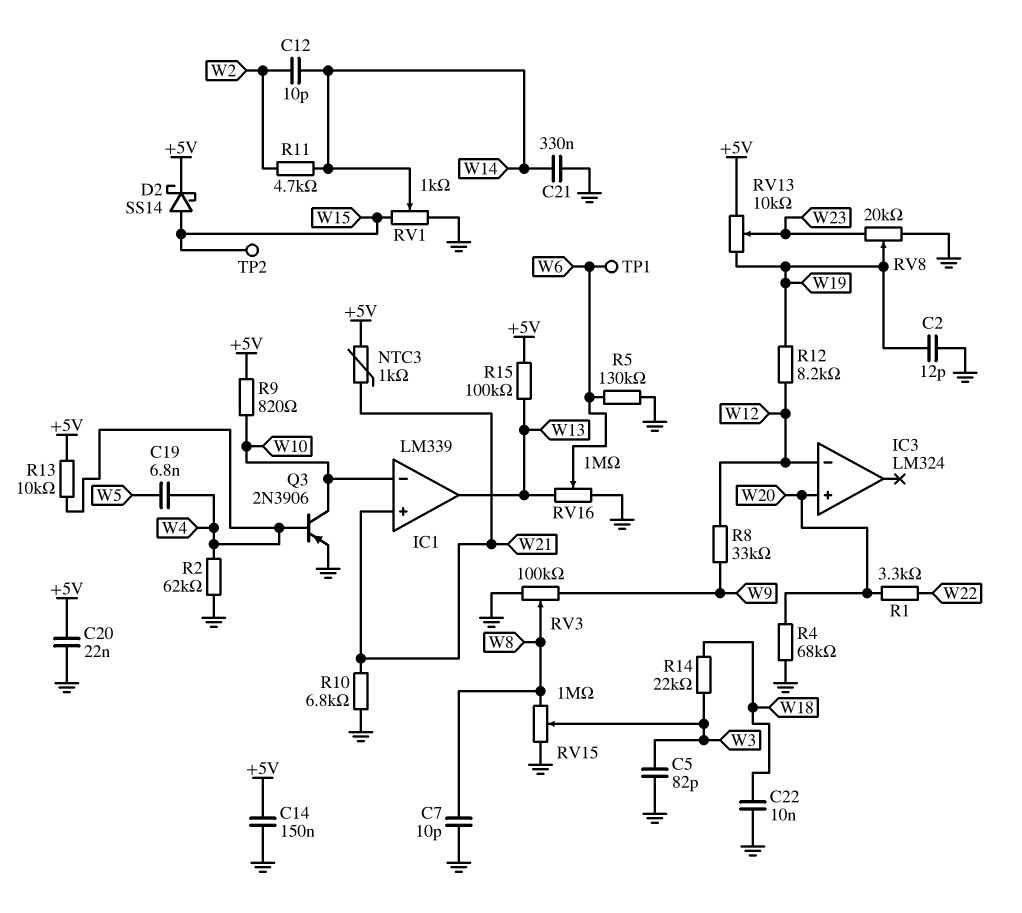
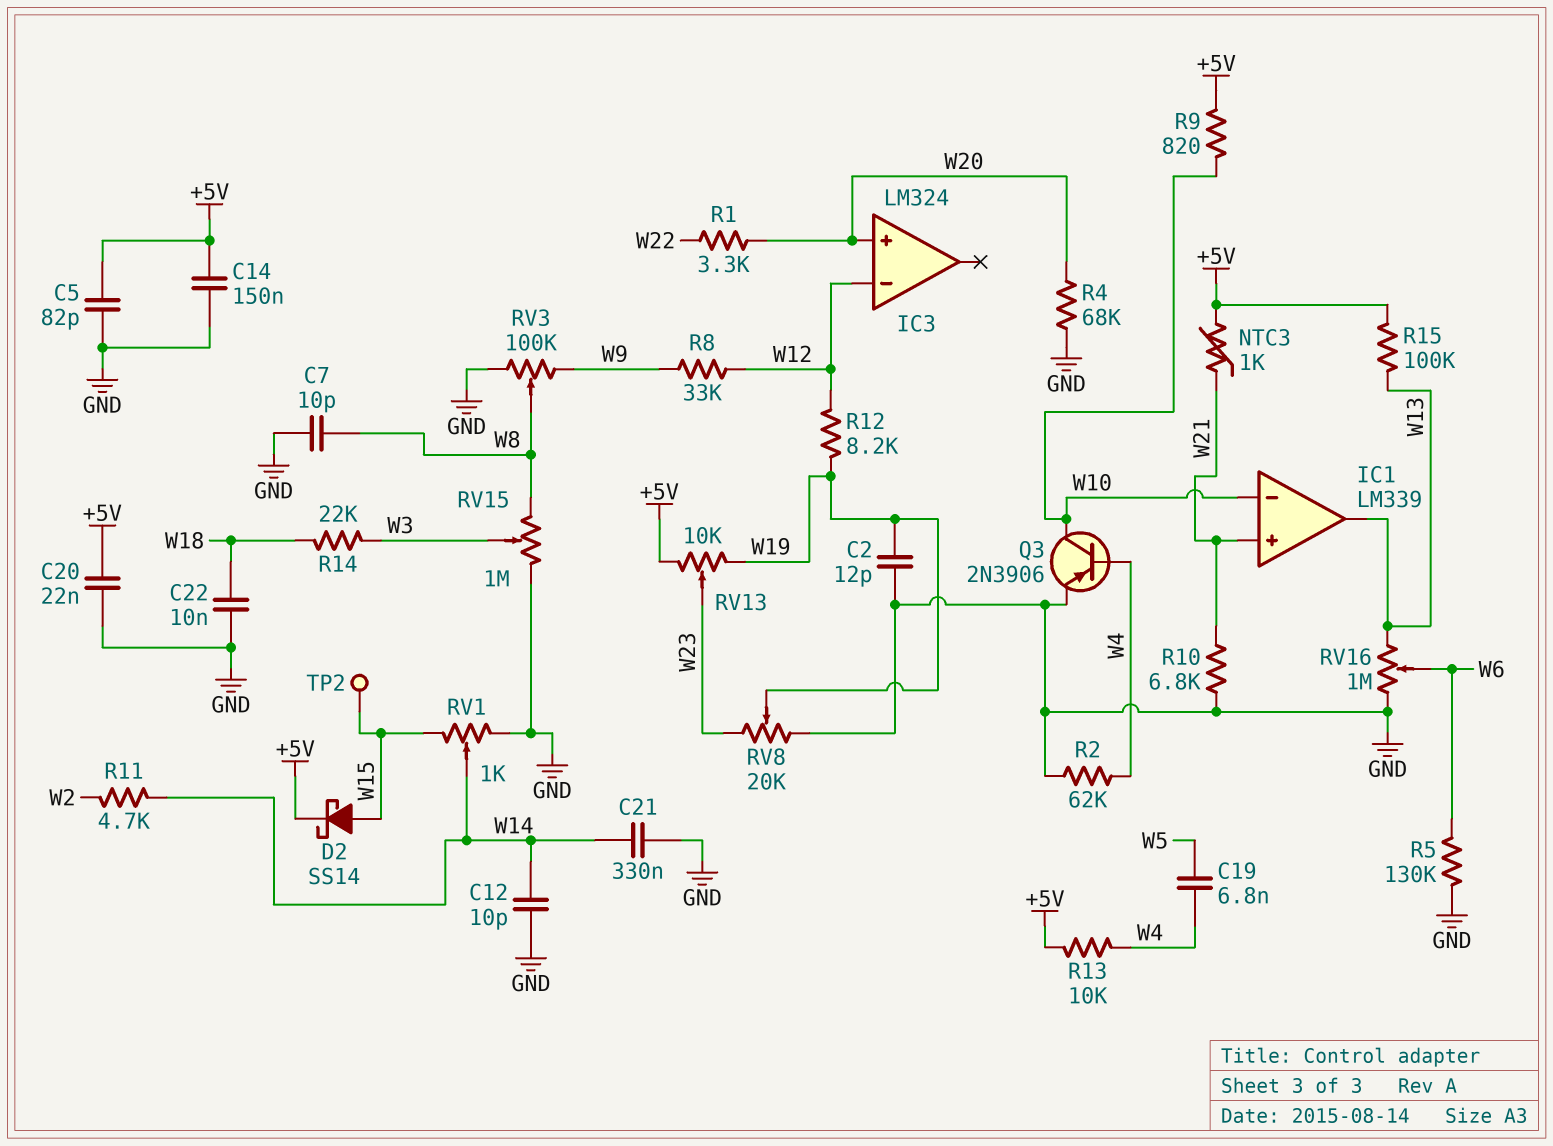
C5: 82pF (GND, W3) -> 82pF (+5V, GND)
C12: 10pF (W2, W14) -> 10pF (GND, W14)
TP1: test point (W6) -> none

